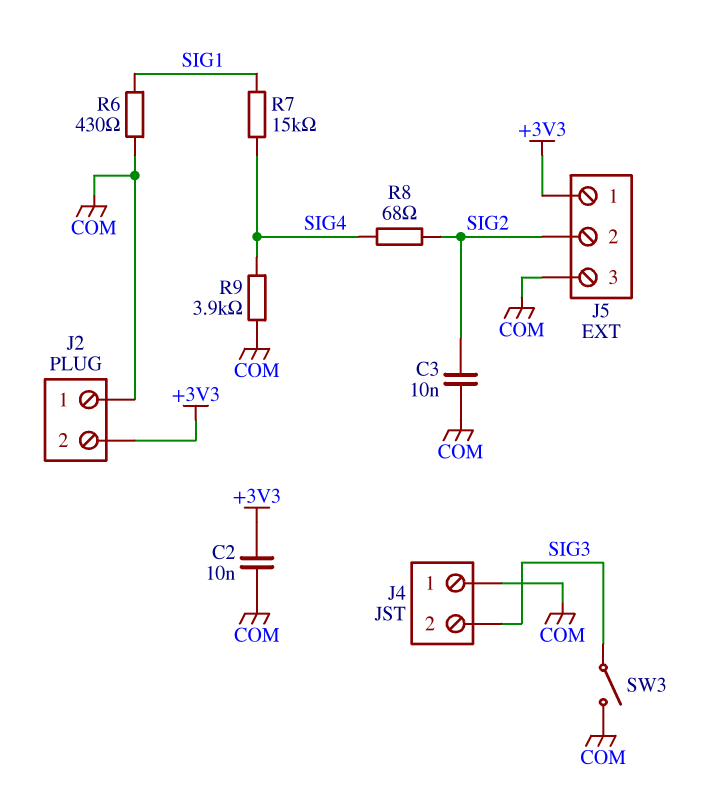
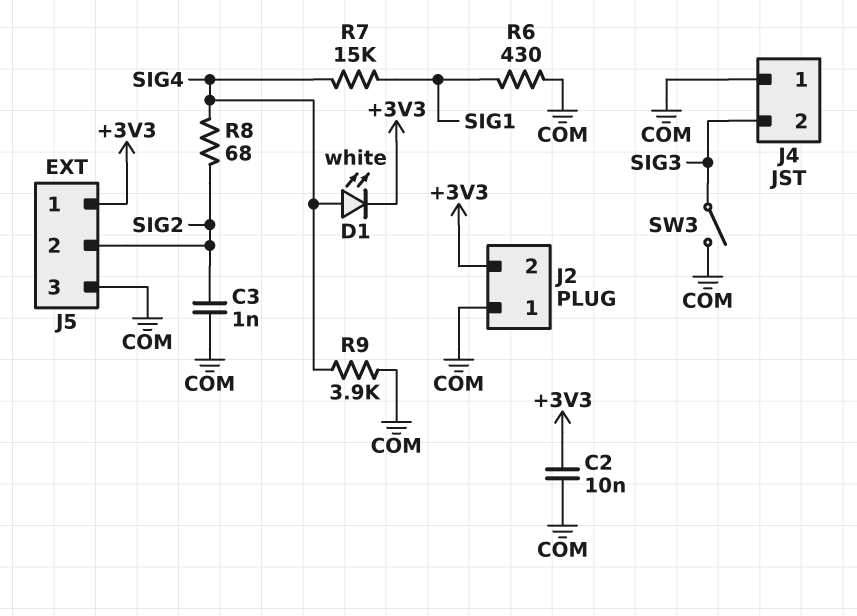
C3: 10nF (COM, SIG2) -> 1nF (COM, SIG2)
D1: none -> LED white (A SIG4, K +3V3)

